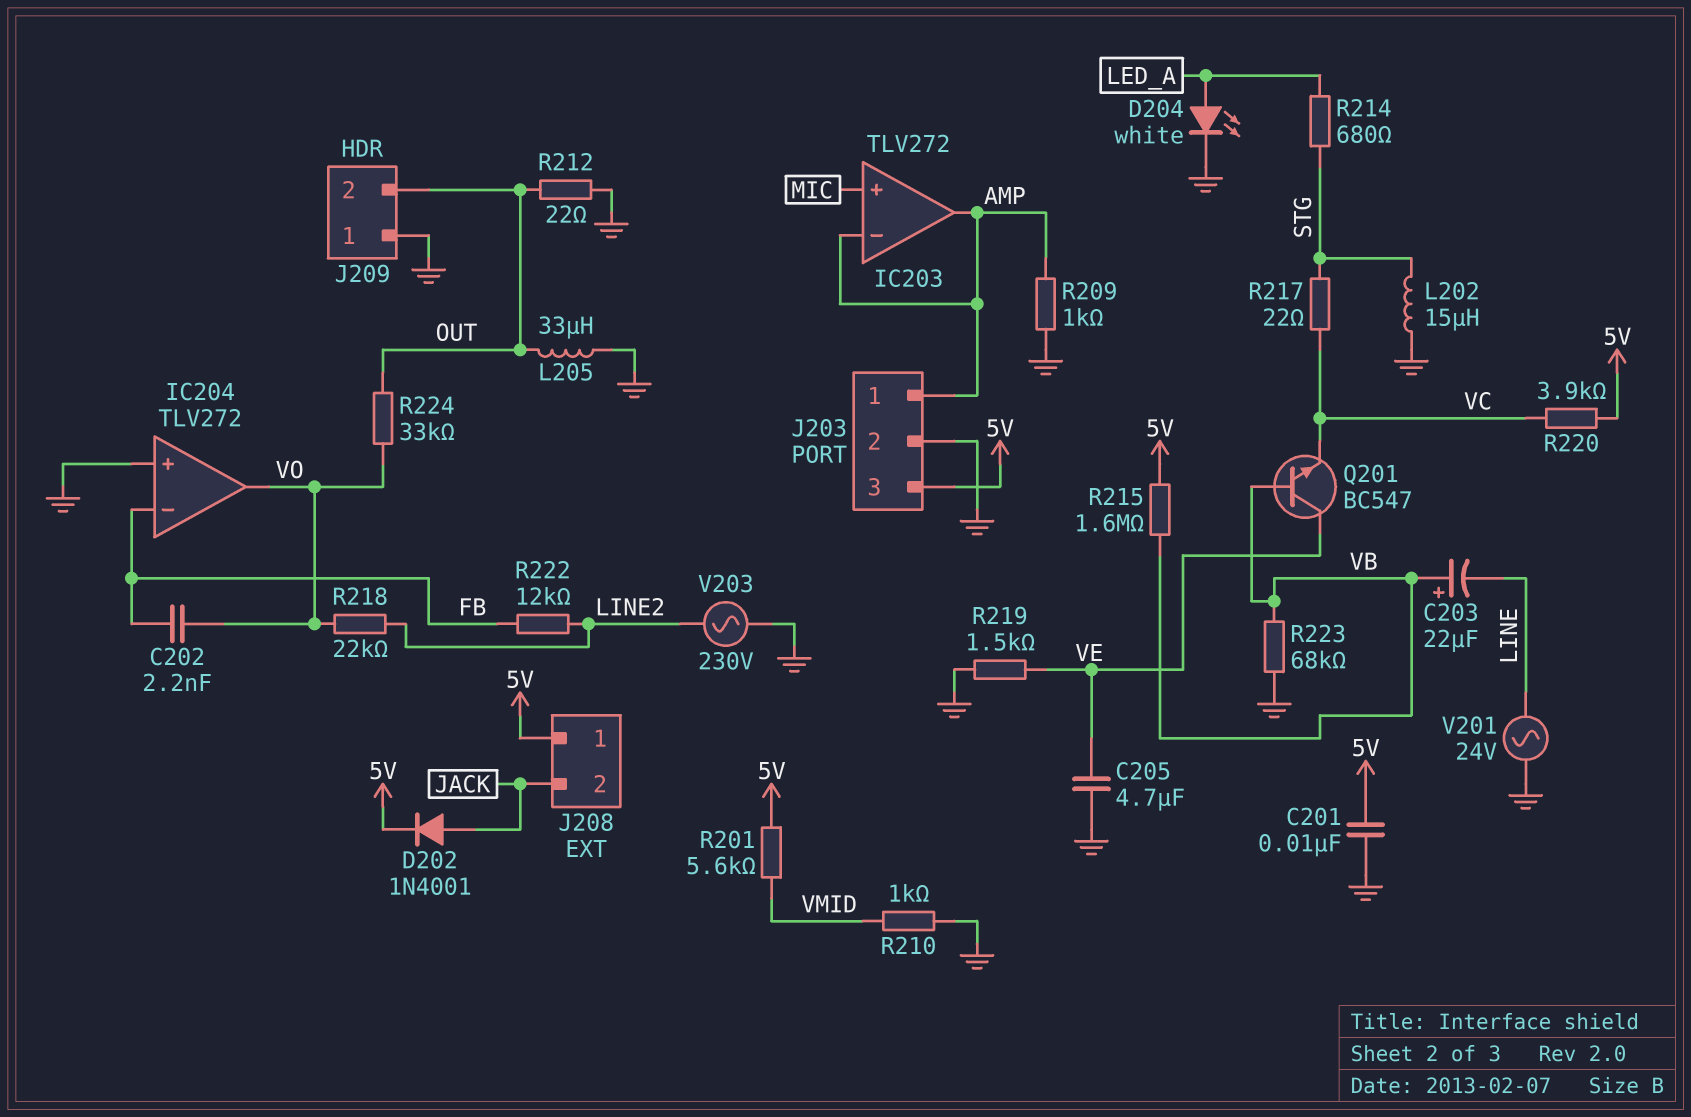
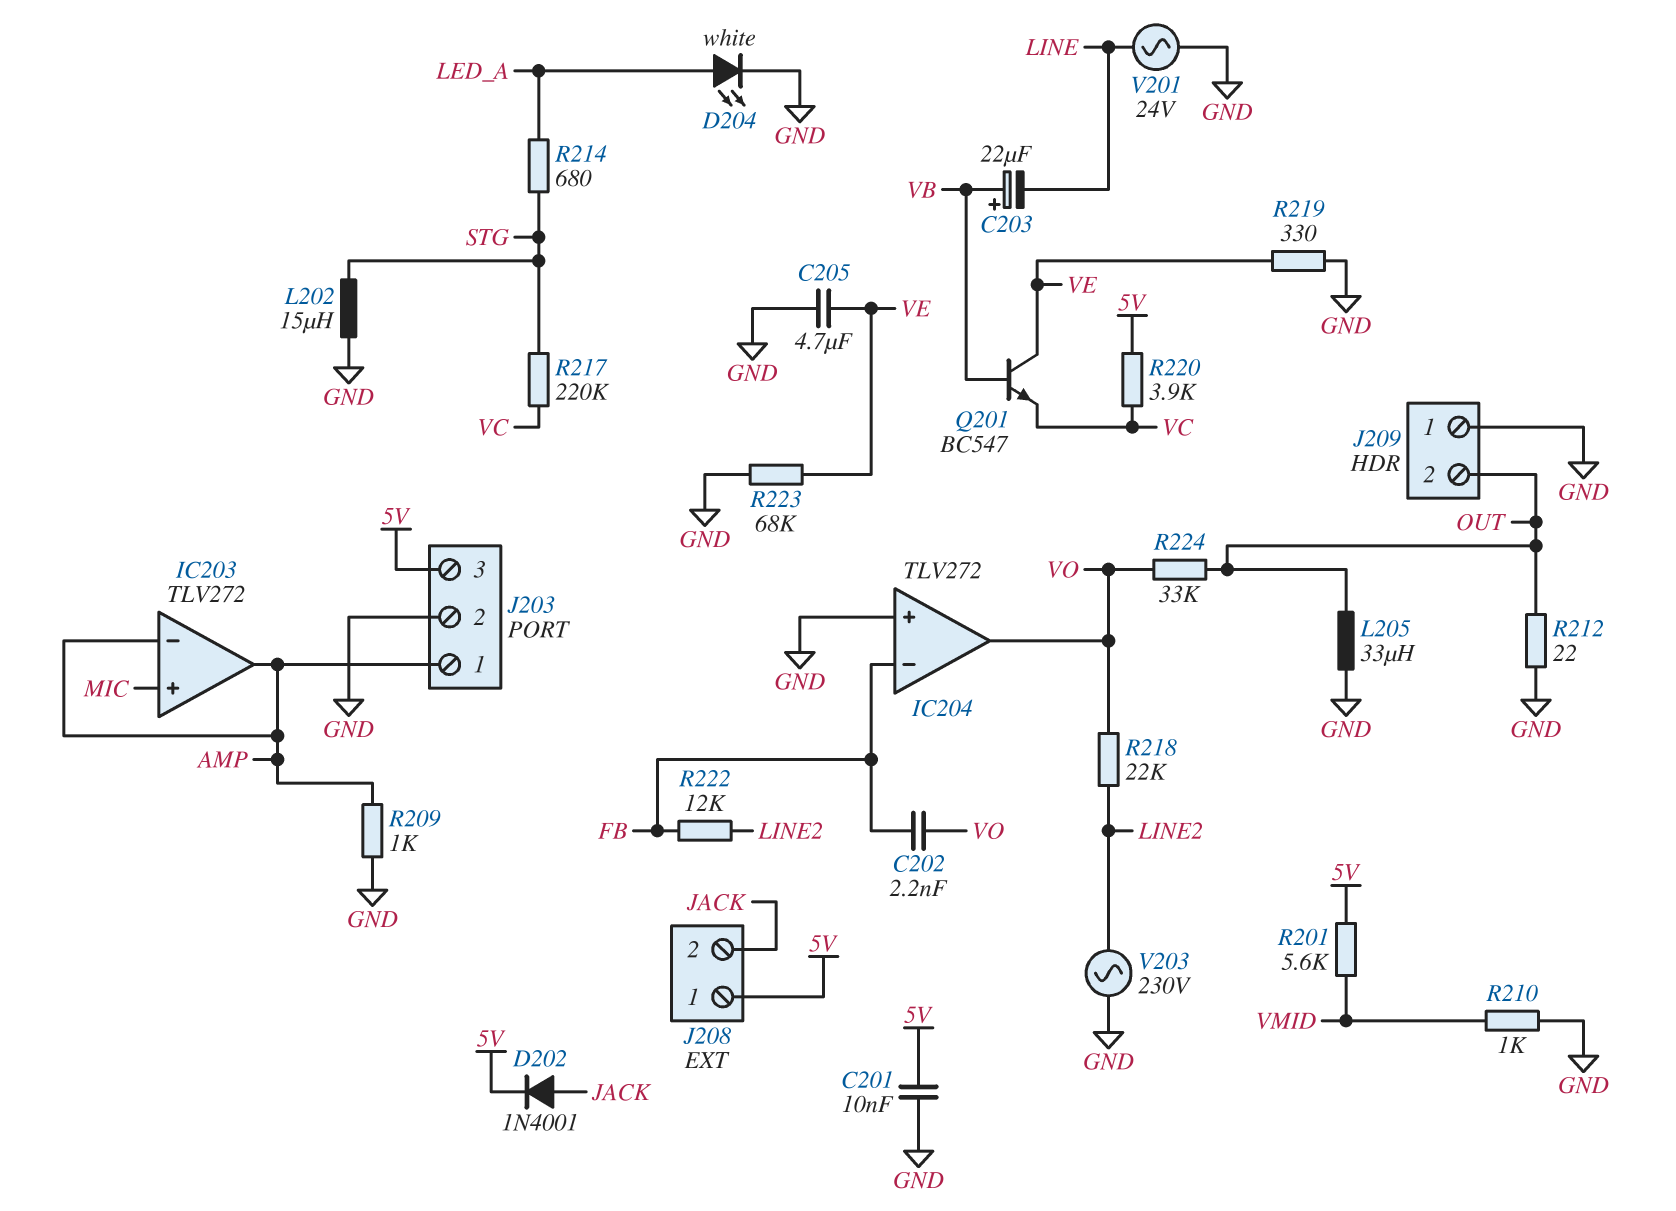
R215: 1.6M (5V, VB) -> none
R217: 22 (STG, VC) -> 220k (STG, VC)
R219: 1.5k (GND, VE) -> 330 (GND, VE)
R223: 68k (GND, VB) -> 68k (GND, VE)

